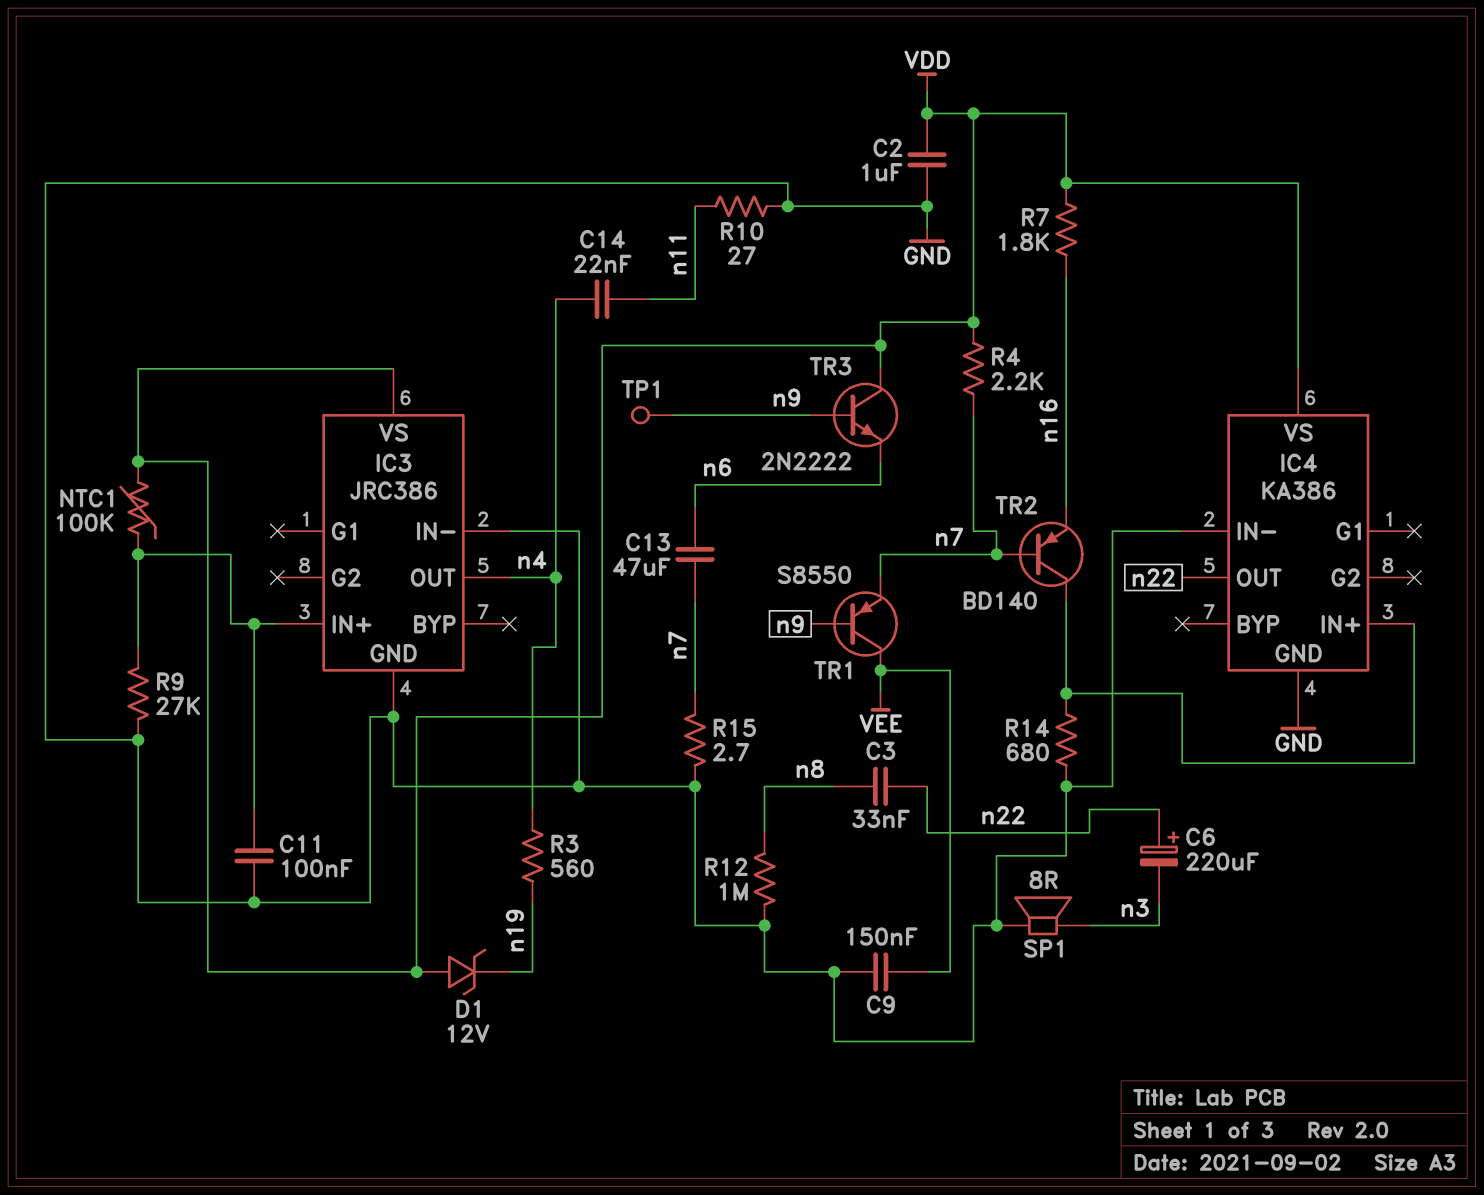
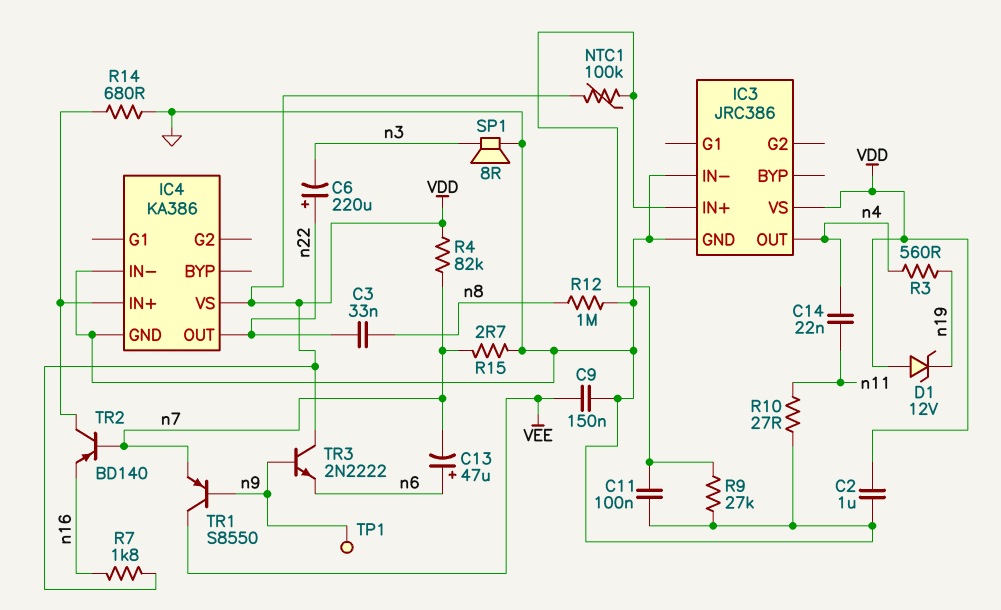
C13: 47uF (n6, n7) -> 47uF (plus n6, minus n7)
R4: 2.2k (VDD, n7) -> 82k (VDD, n7)

